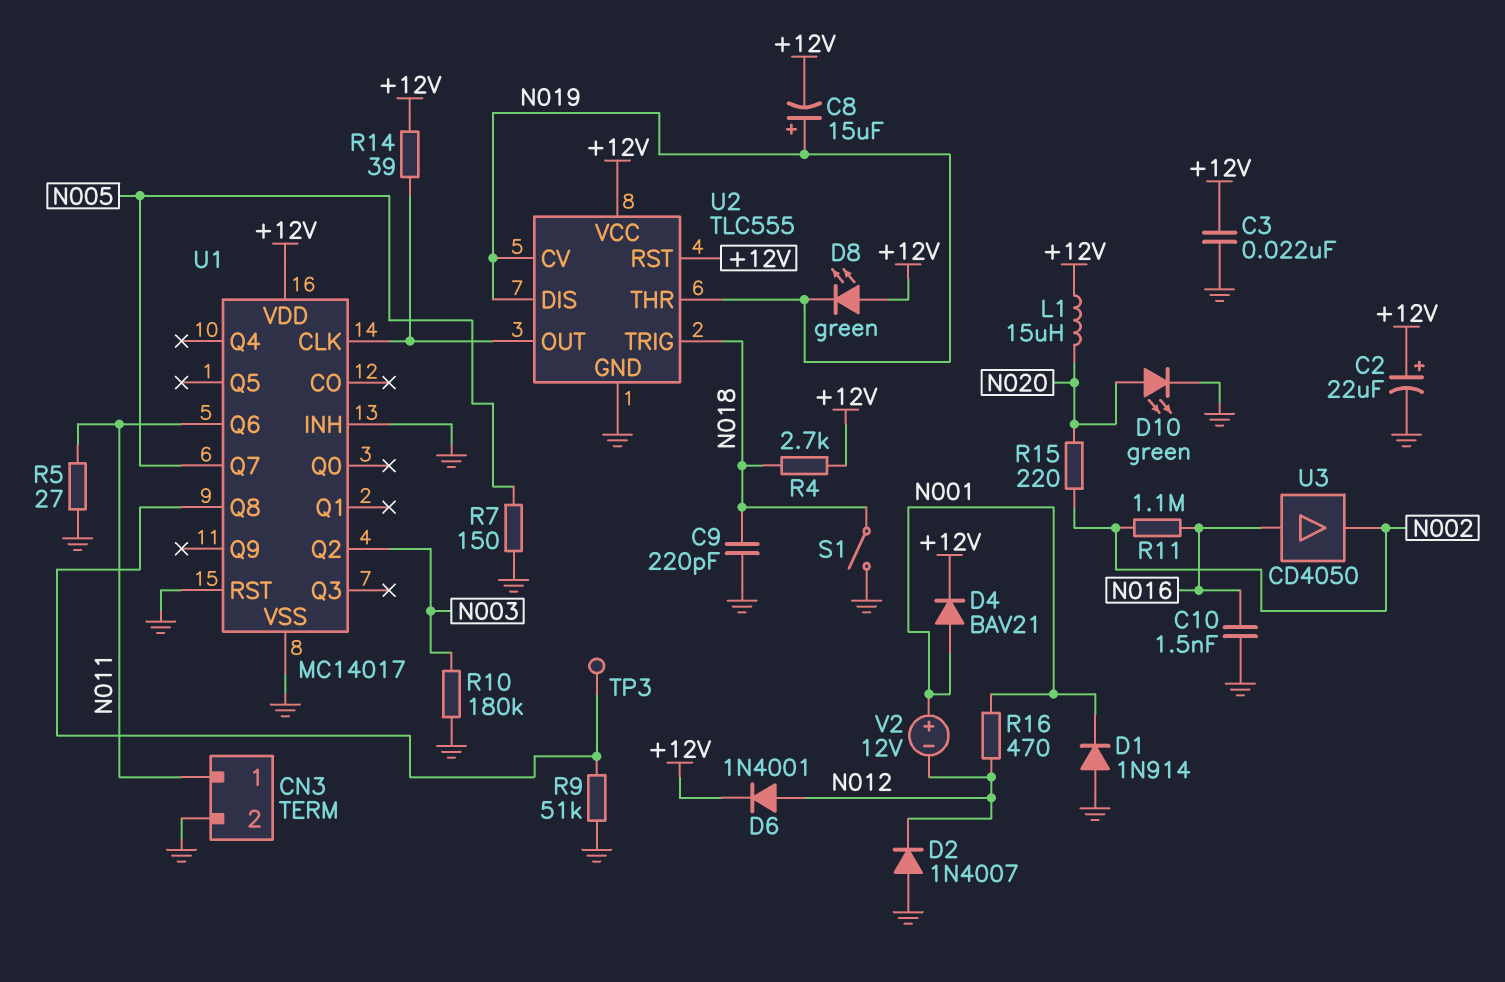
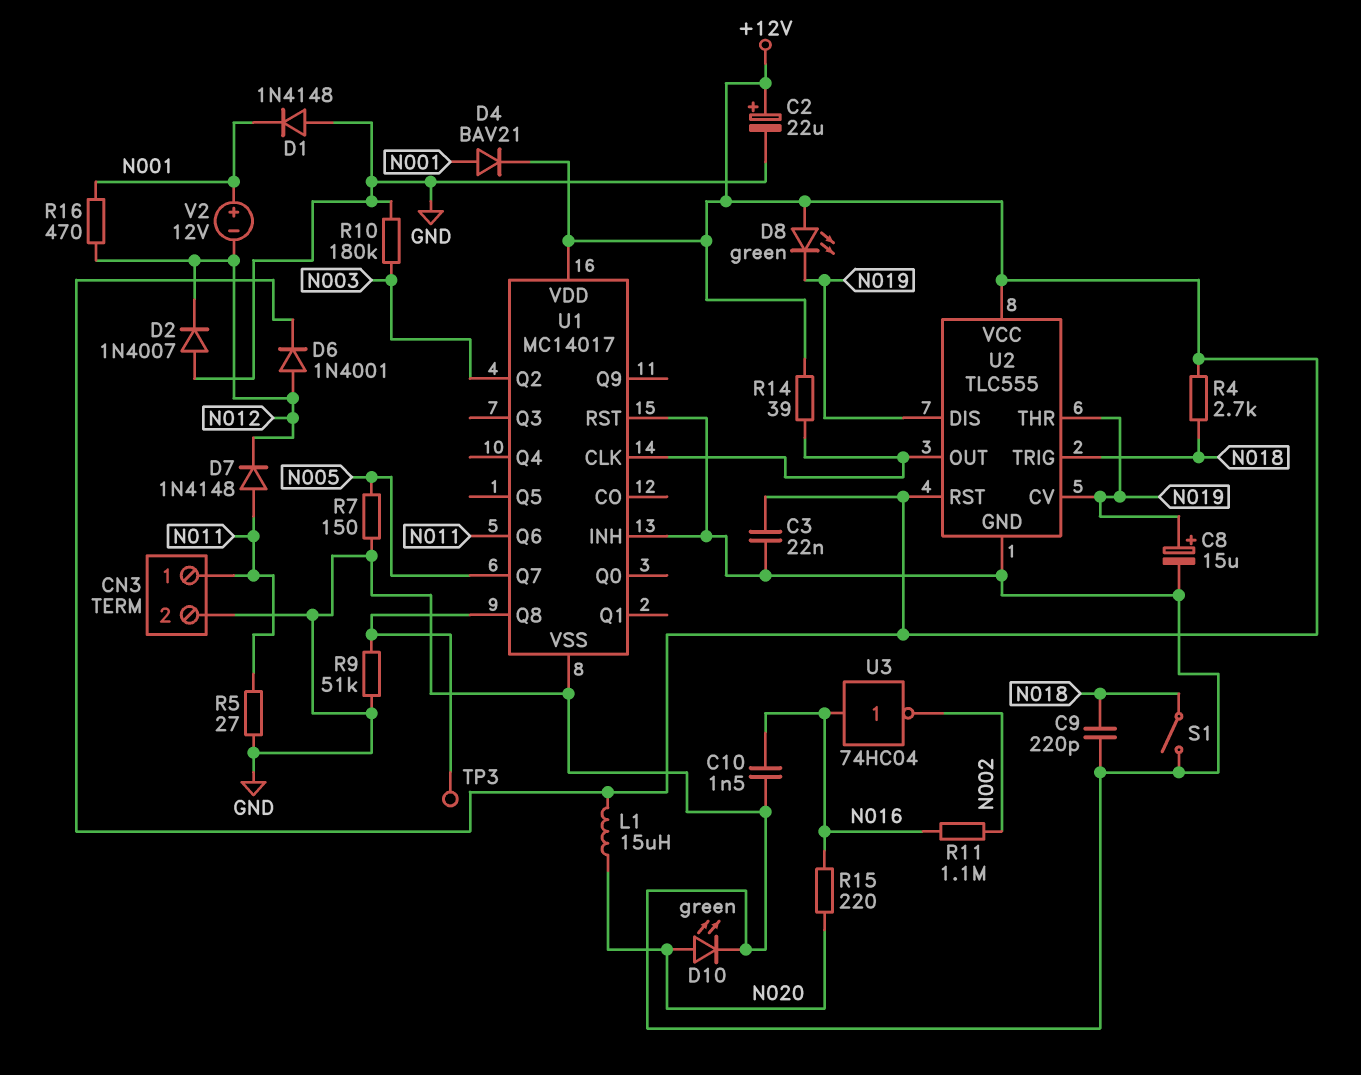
C8: 15uF (plus N019, minus +12V) -> 15uF (plus N019, minus GND)
D1: diode 1N914 (A GND, K N001) -> diode 1N4148 (A GND, K N001)
D7: none -> diode 1N4148 (A N011, K N012)
R15: 220 (N002, N020) -> 220 (N016, N020)
U3: buffer CD4050 (in N016, out N002) -> NOT 74HC04 (in N016, out N002)

